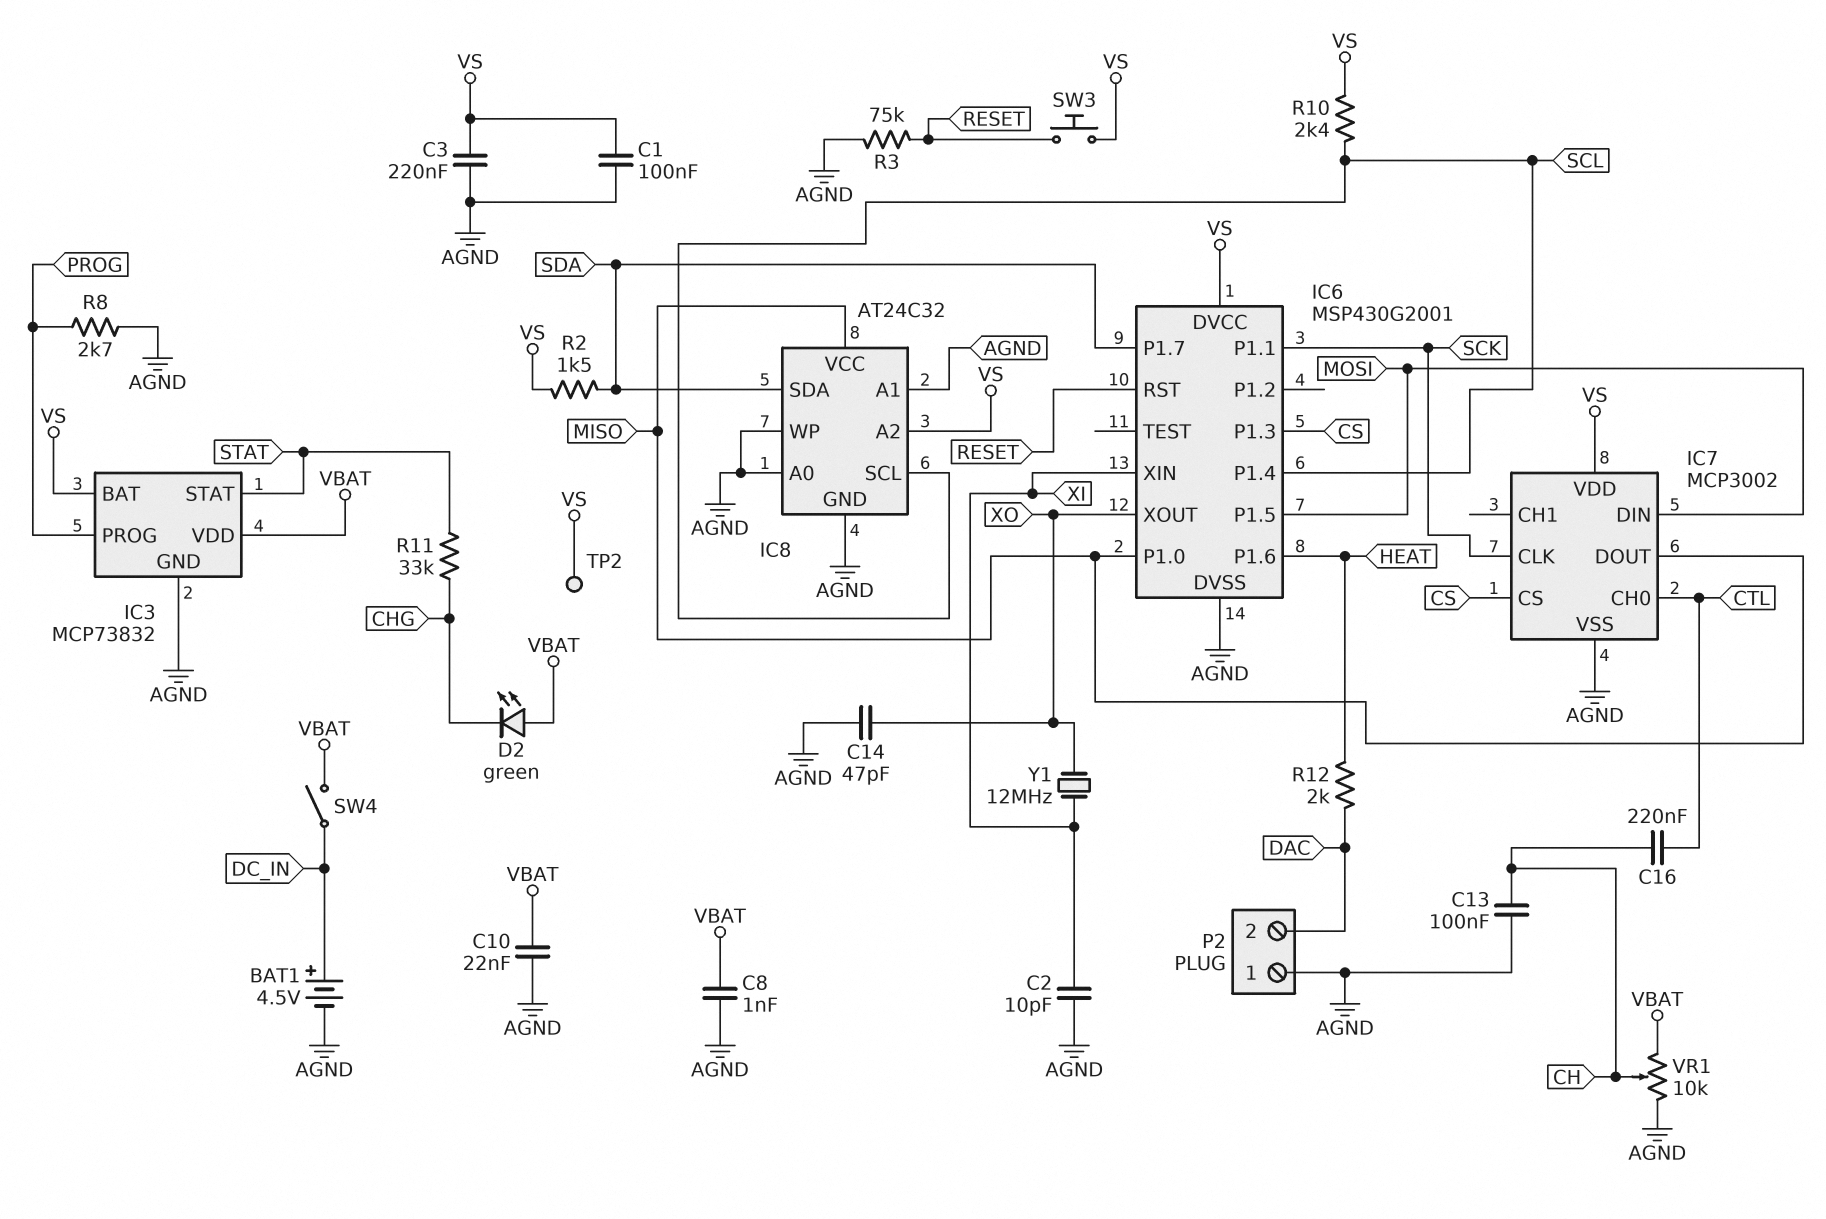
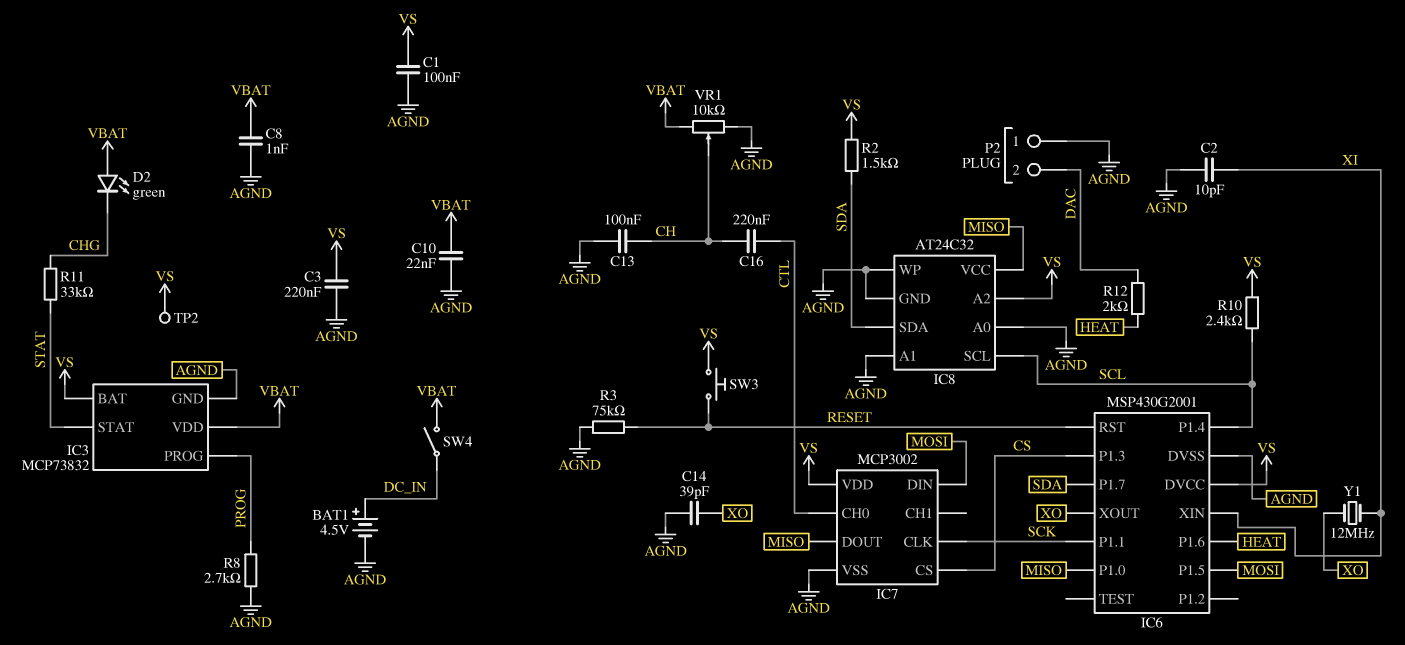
C14: 47pF (AGND, XO) -> 39pF (AGND, XO)

